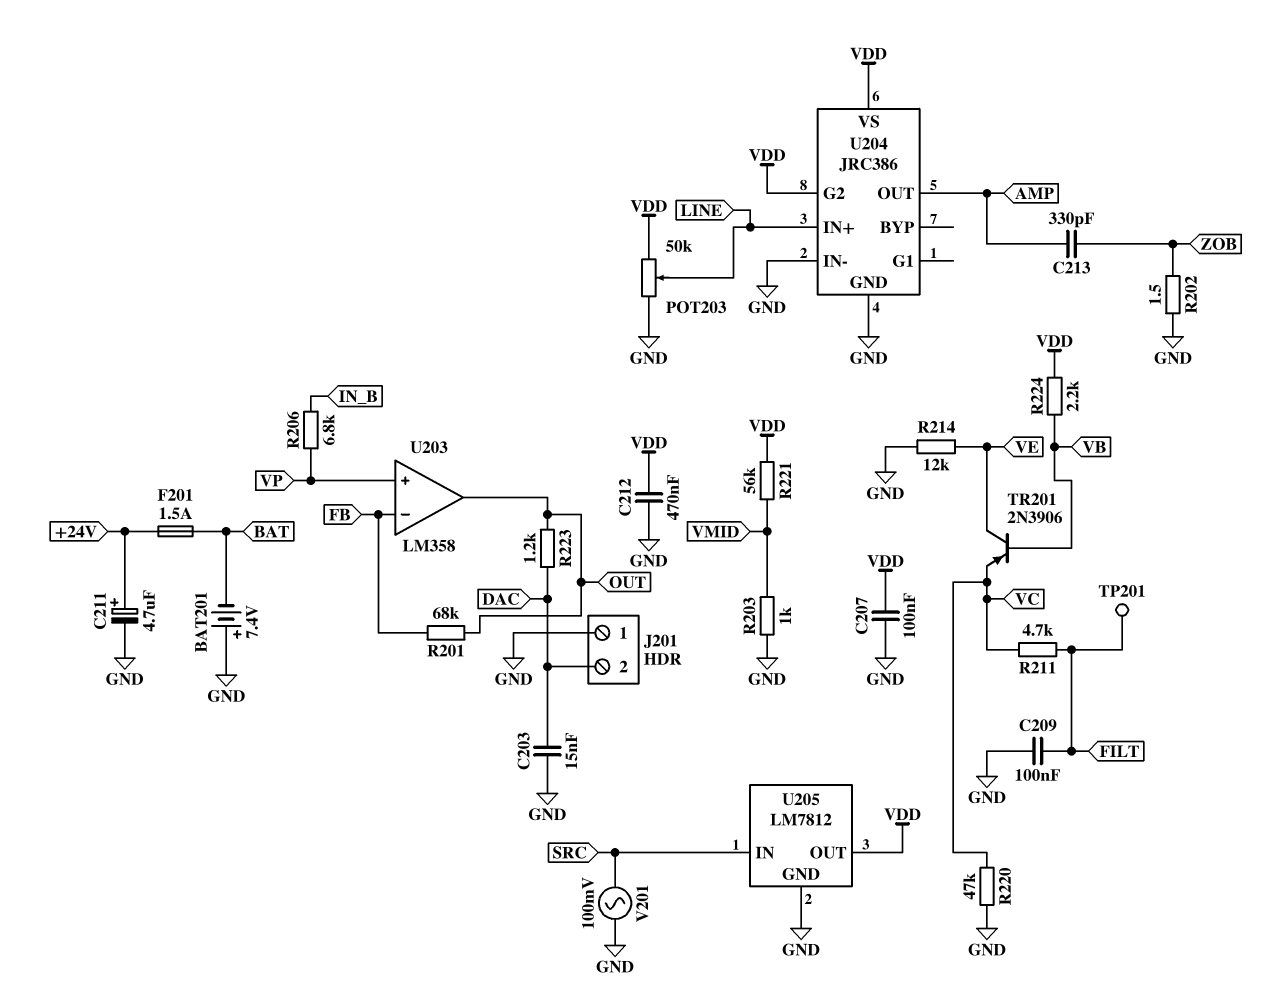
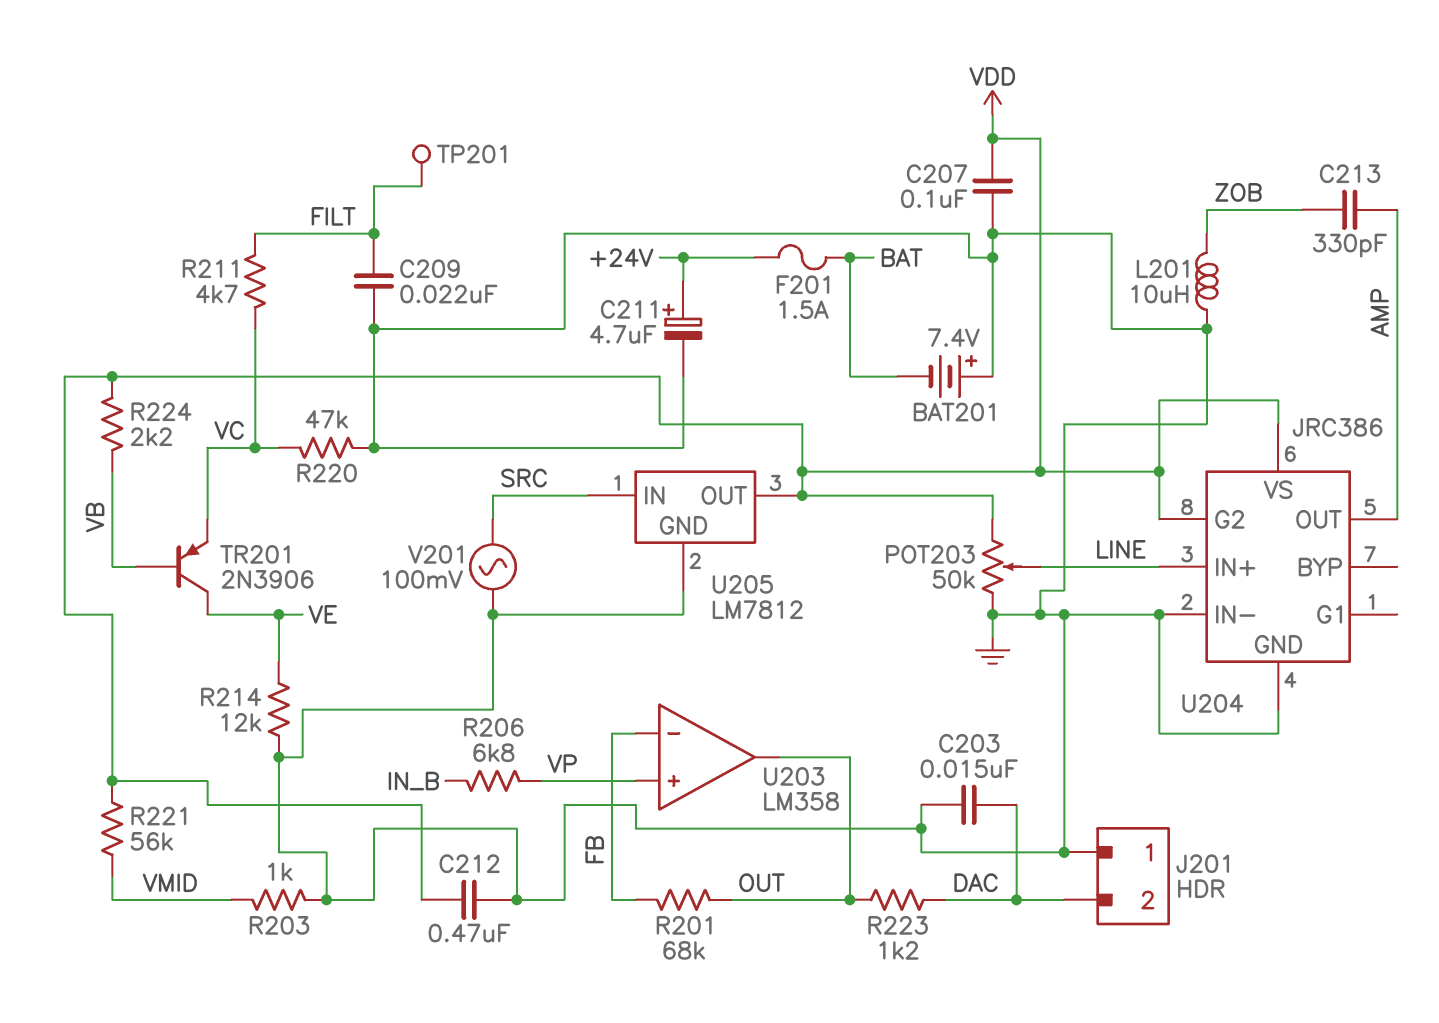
C209: 100nF (FILT, GND) -> 22nF (FILT, GND)
L201: none -> 10uH (GND, ZOB)
R202: 1.5 (GND, ZOB) -> none

